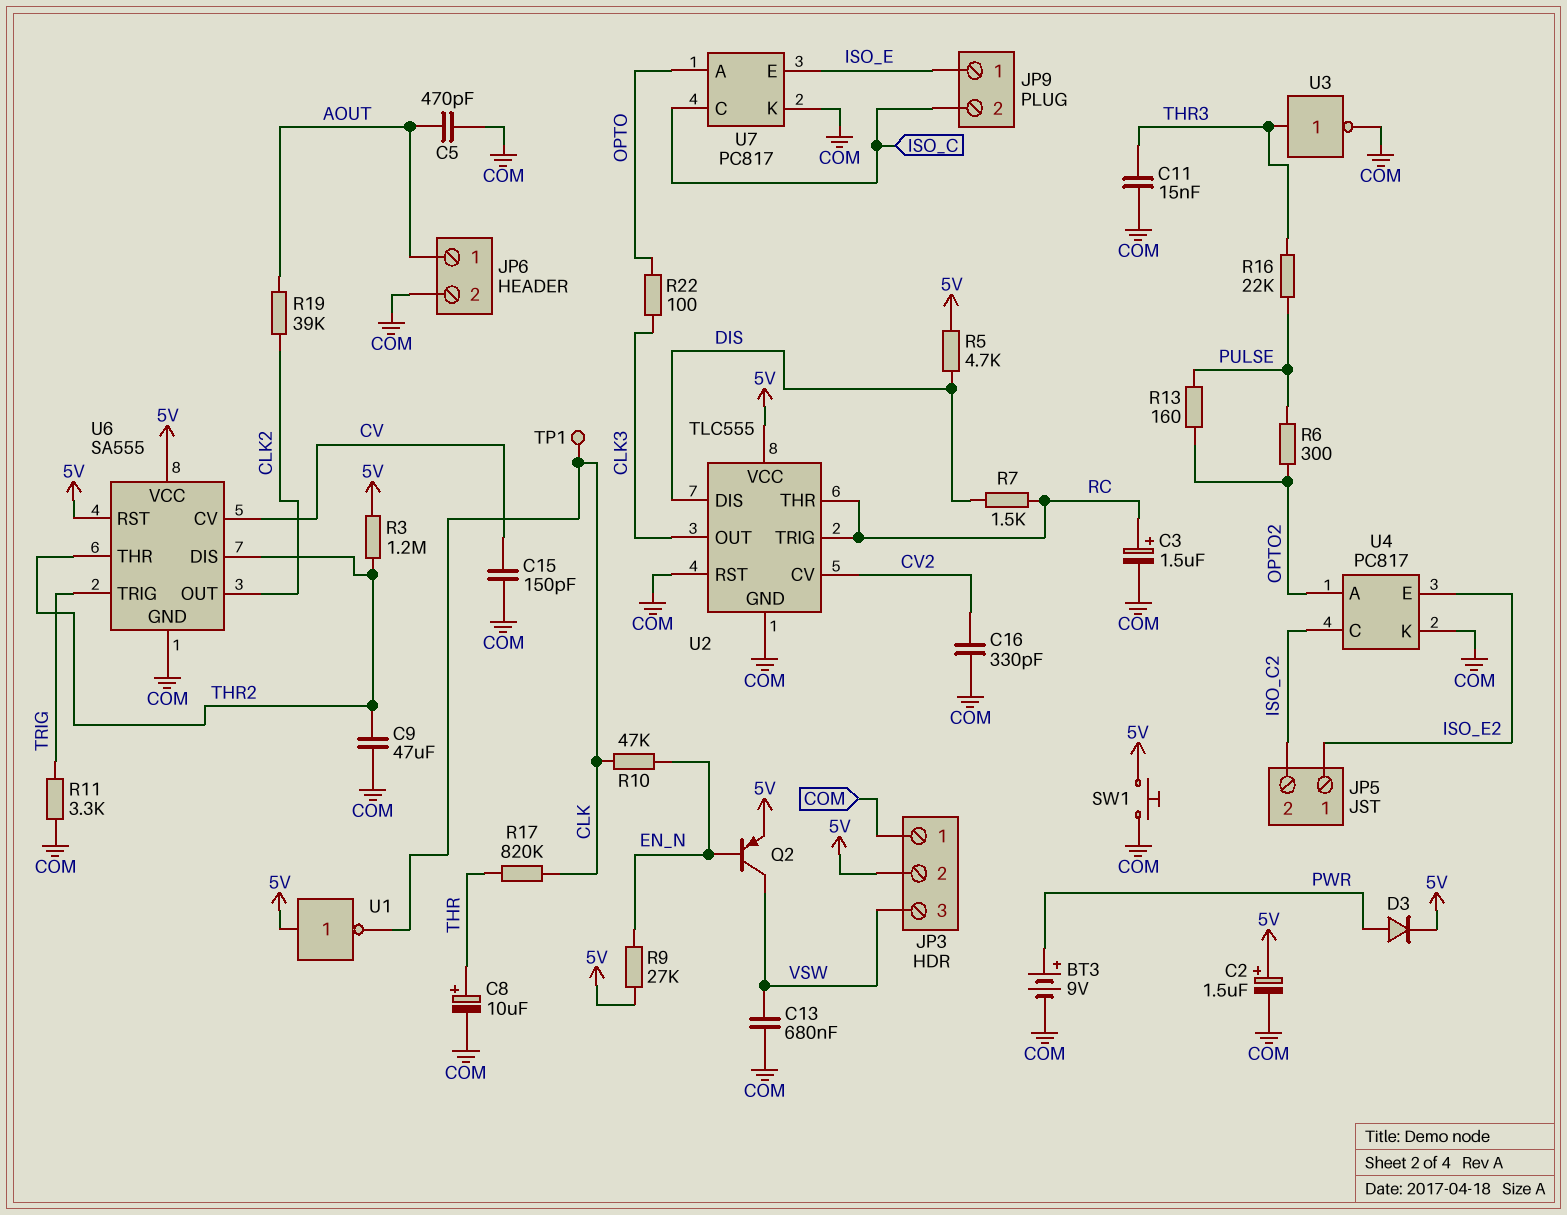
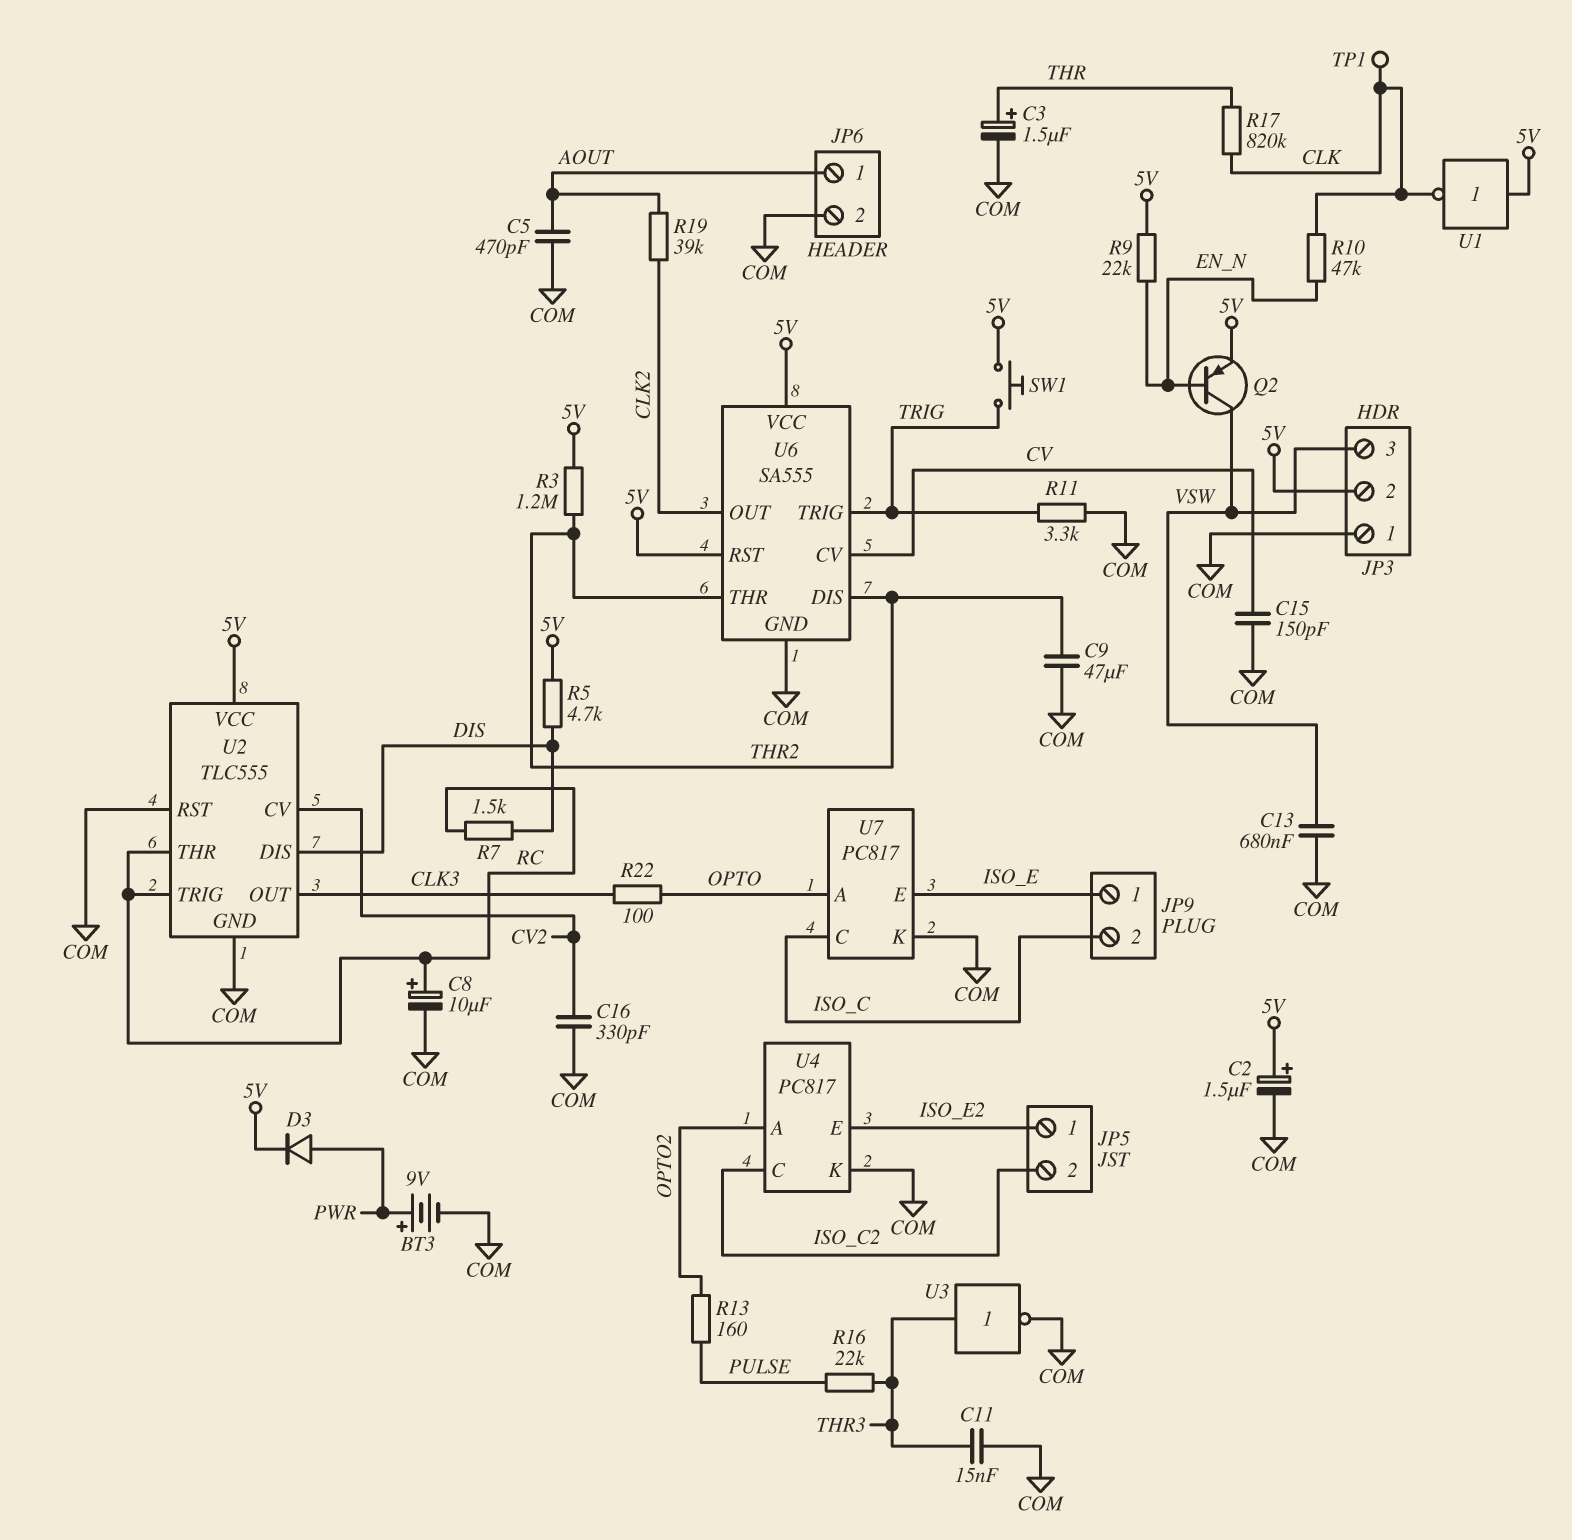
C3: 1.5uF (plus RC, minus COM) -> 1.5uF (plus THR, minus COM)
C8: 10uF (plus THR, minus COM) -> 10uF (plus RC, minus COM)
R6: 300 (OPTO2, PULSE) -> none
R9: 27k (5V, EN_N) -> 22k (5V, EN_N)
SW1: button (5V, COM) -> button (5V, TRIG)

